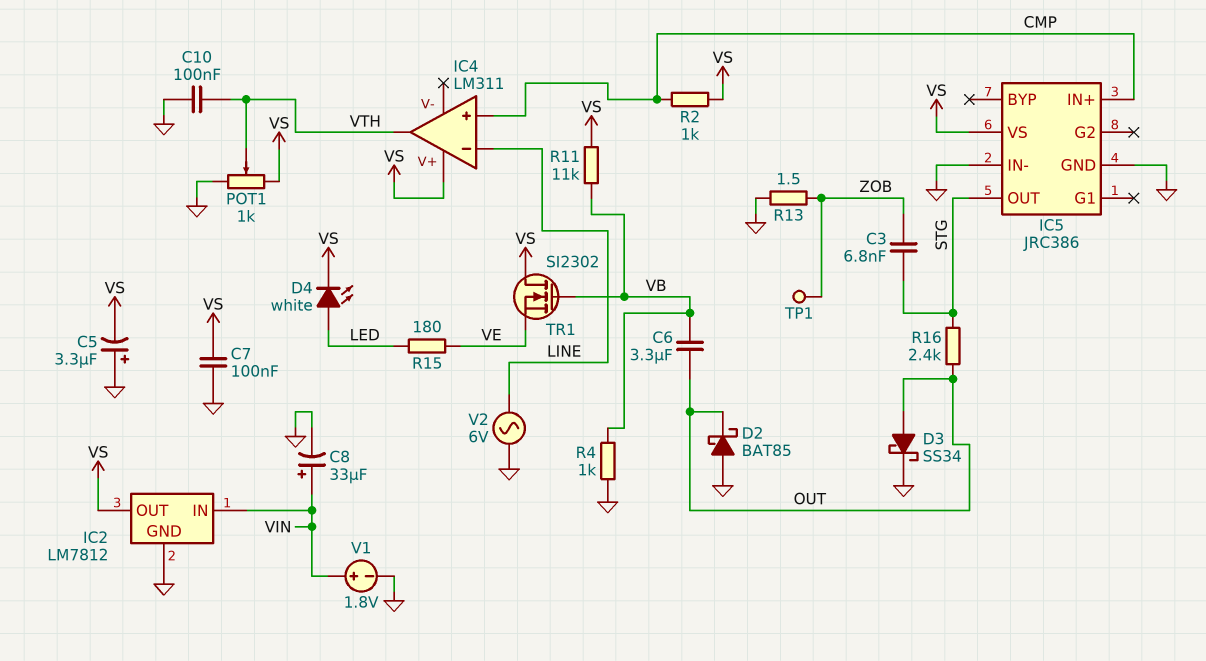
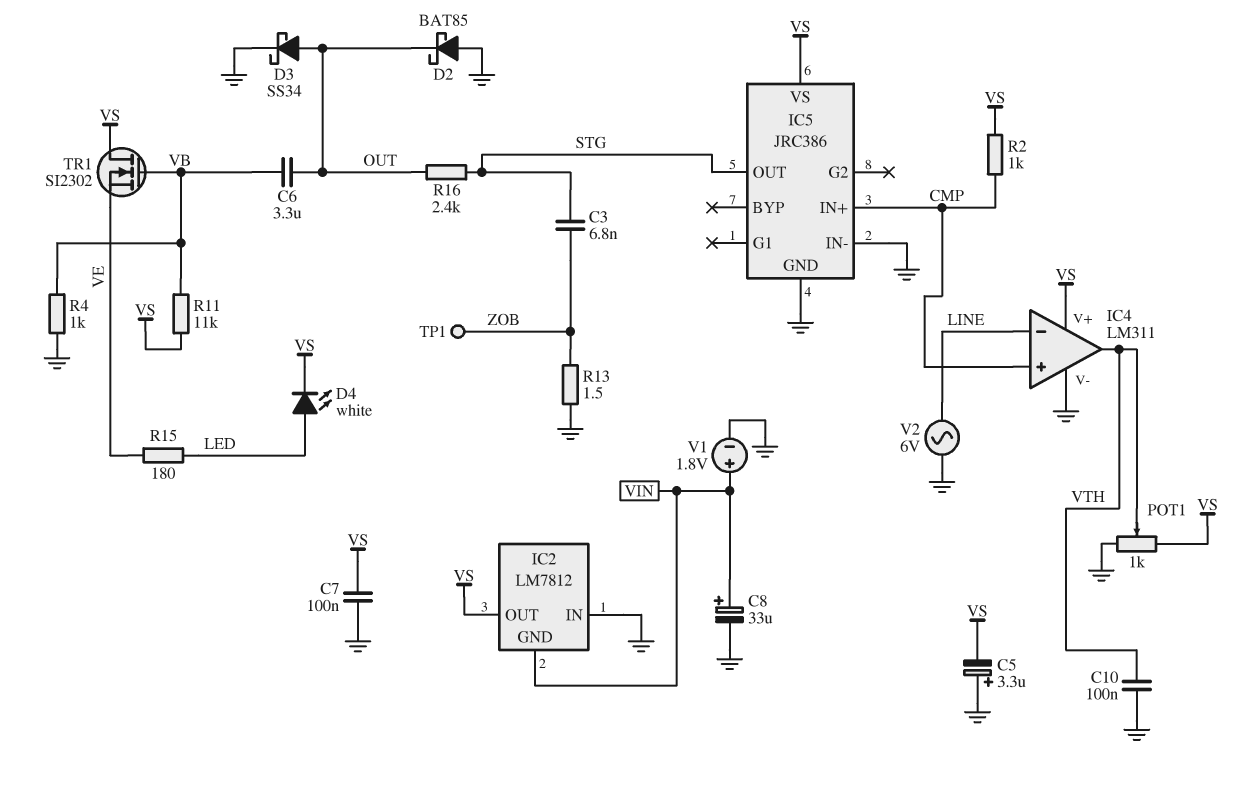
IC2 pin GND: GND -> VIN
IC2 pin IN: VIN -> GND
IC4 pin V-: none -> GND

